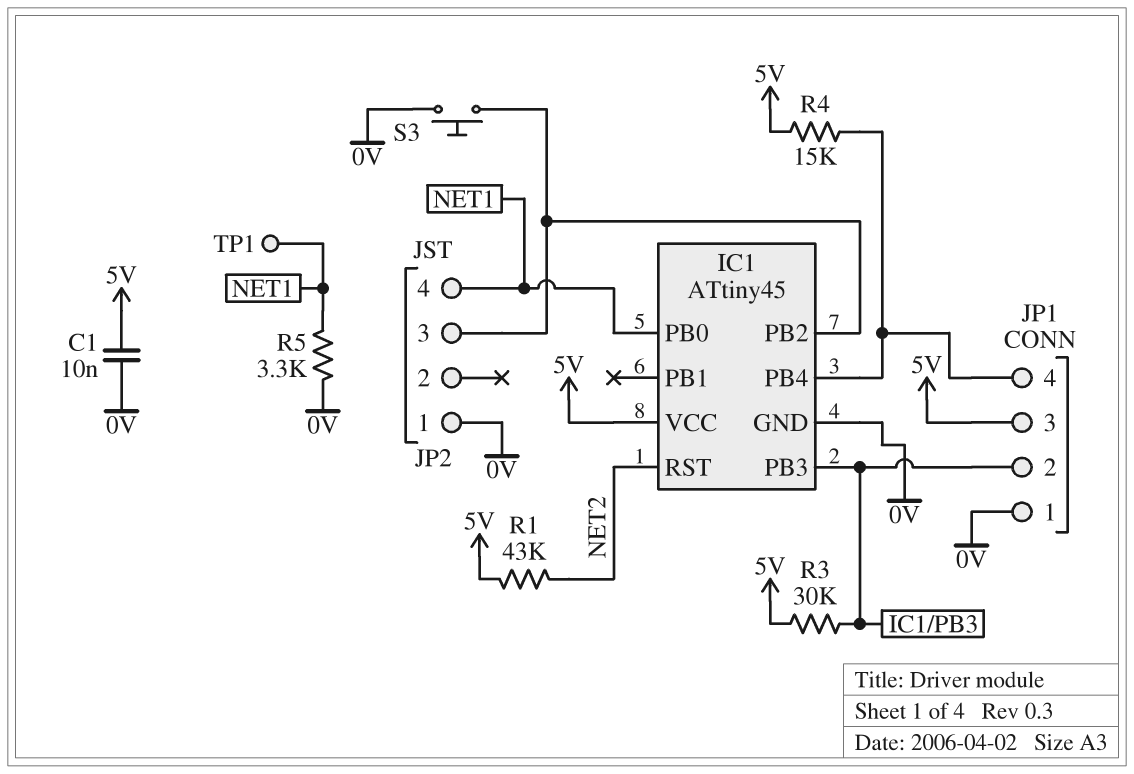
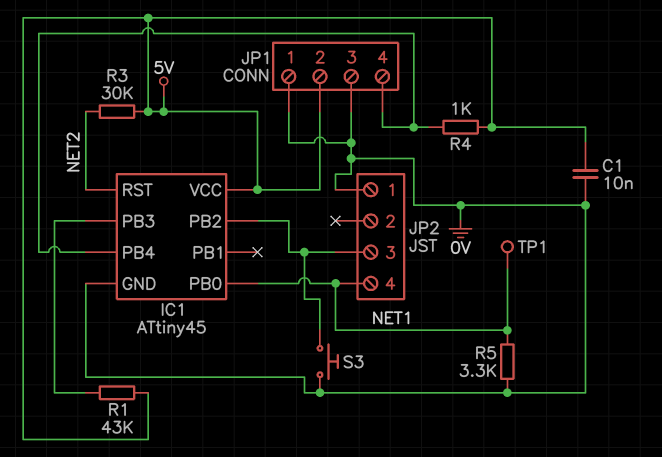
JP1 pin 2: IC1/PB3 -> 5V
JP1 pin 3: 5V -> 0V
R1: 43k (5V, NET2) -> 43k (5V, IC1/PB3)
R3: 30k (5V, IC1/PB3) -> 30k (5V, NET2)
R4: 15k (5V, IC1/PB4) -> 1k (5V, IC1/PB4)

